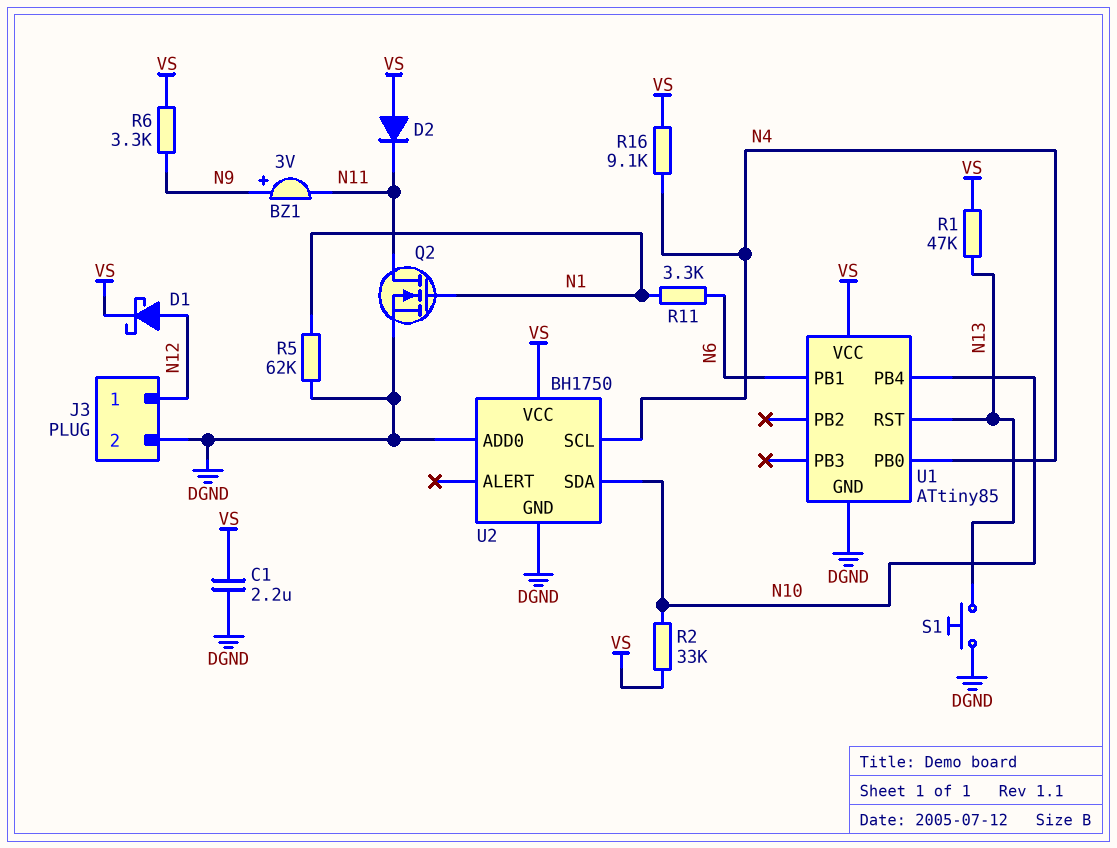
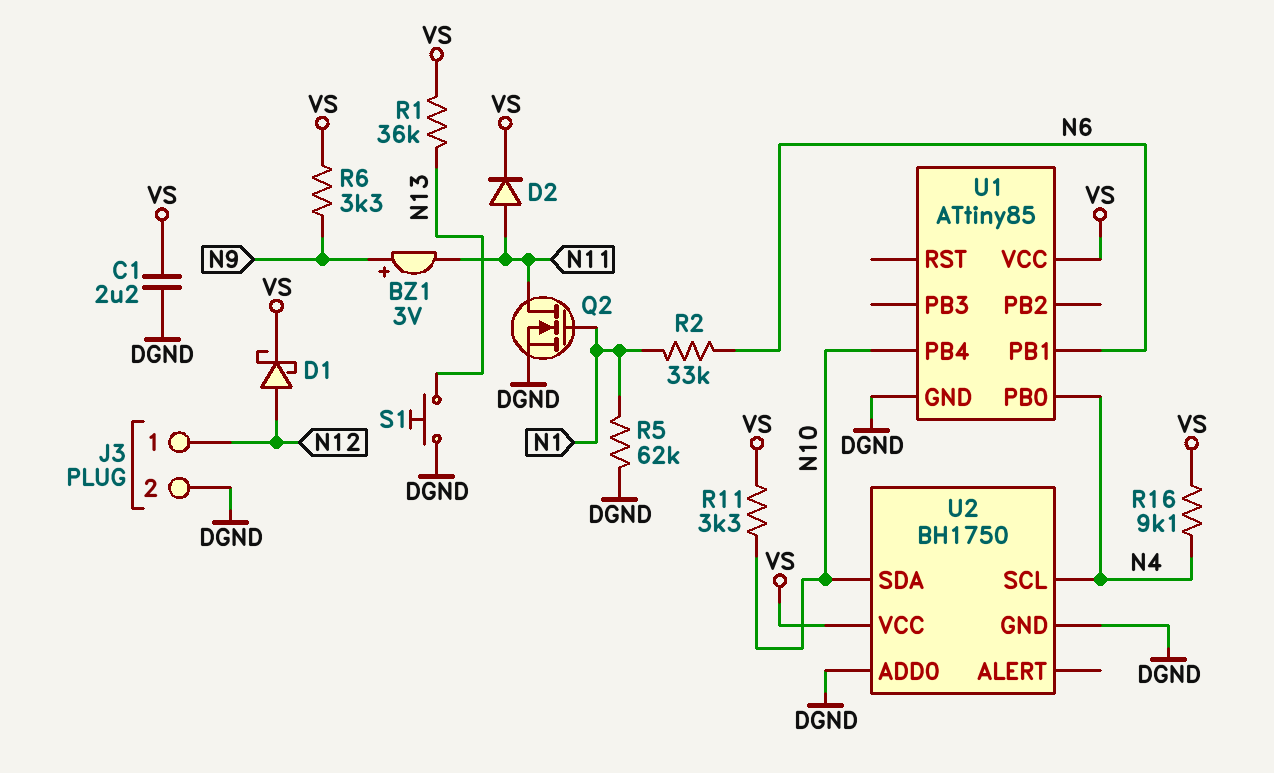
D2: diode (A VS, K N11) -> diode (A N11, K VS)
R1: 47k (N13, VS) -> 36k (N13, VS)
R2: 33k (N10, VS) -> 33k (N1, N6)
R11: 3.3k (N1, N6) -> 3.3k (N10, VS)
U1 pin RST: N13 -> none

